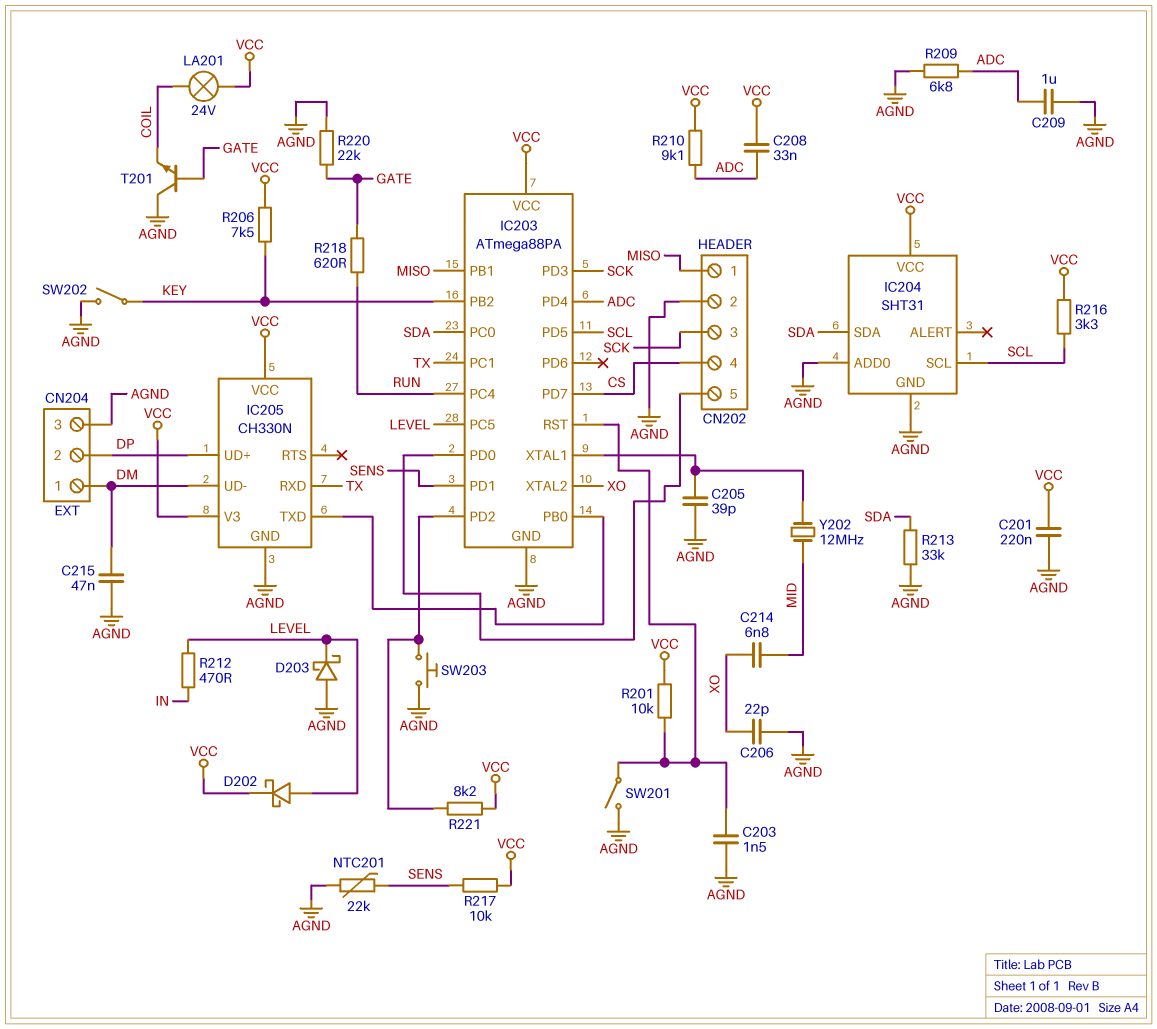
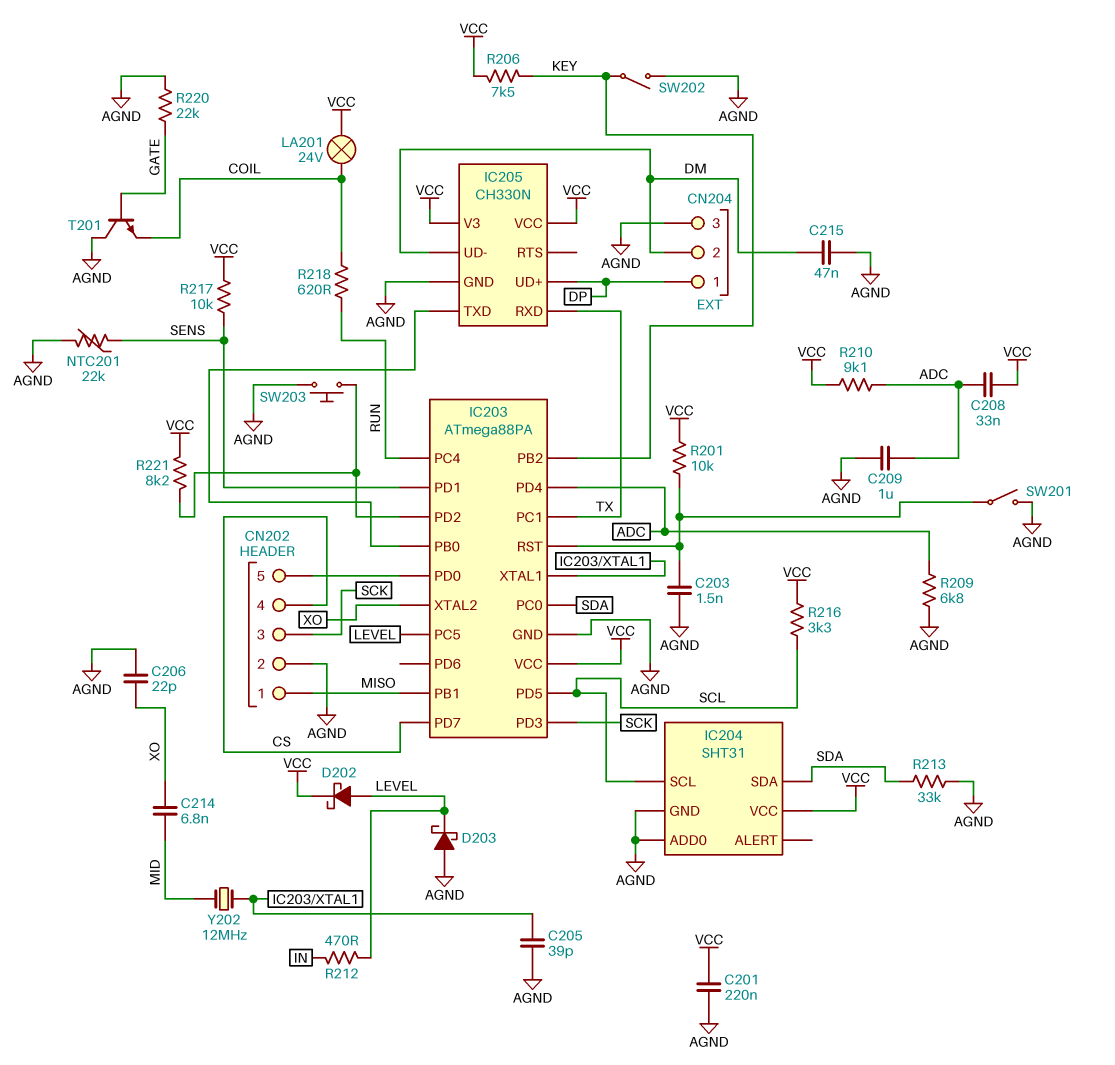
CN204 pin 1: DM -> DP
CN204 pin 2: DP -> DM
R218: 620 (GATE, RUN) -> 620 (COIL, RUN)

